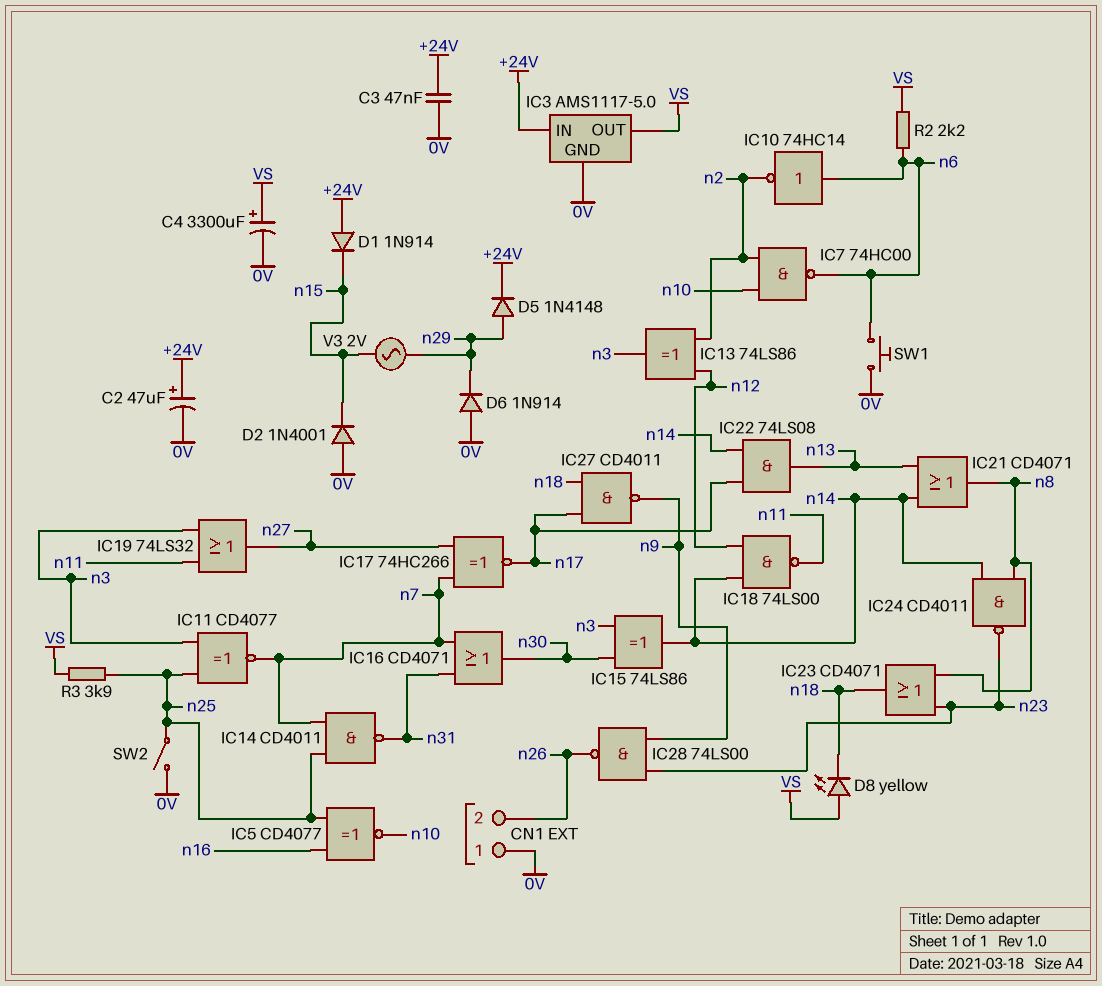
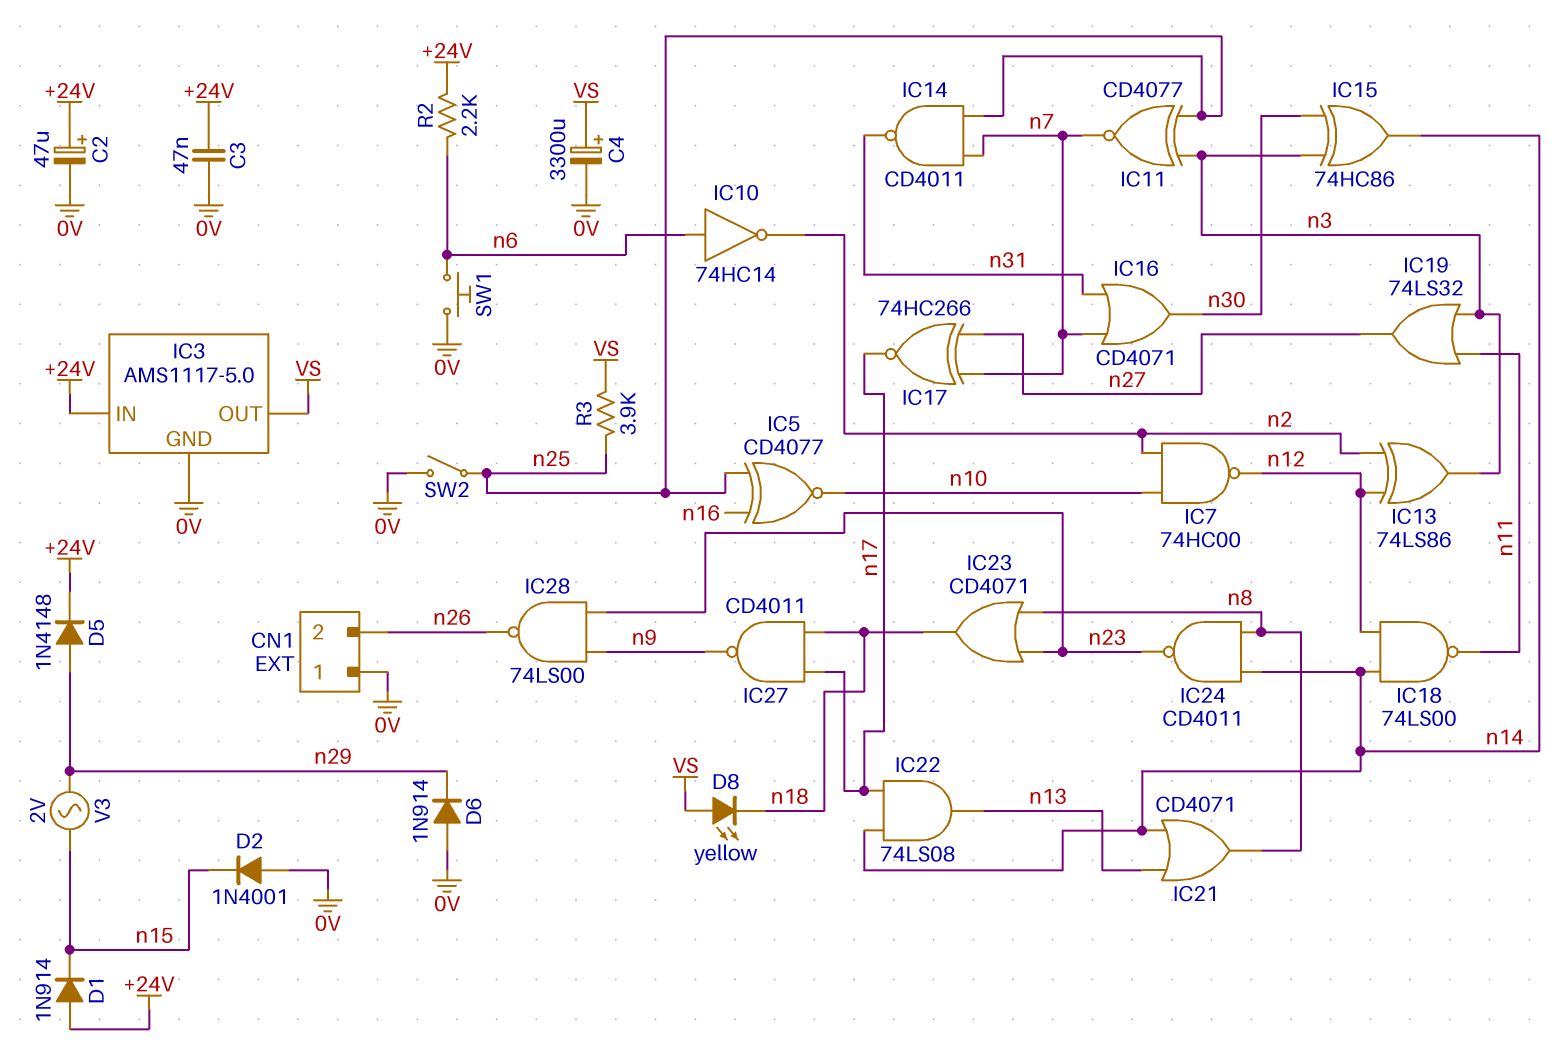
IC7: NAND 74HC00 (in n2, in n10, out n6) -> NAND 74HC00 (in n2, in n10, out n12)
IC15: XOR 74LS86 (in n3, in n30, out n14) -> XOR 74HC86 (in n3, in n30, out n14)
R2: 2.2k (VS, n6) -> 2.2k (+24V, n6)

